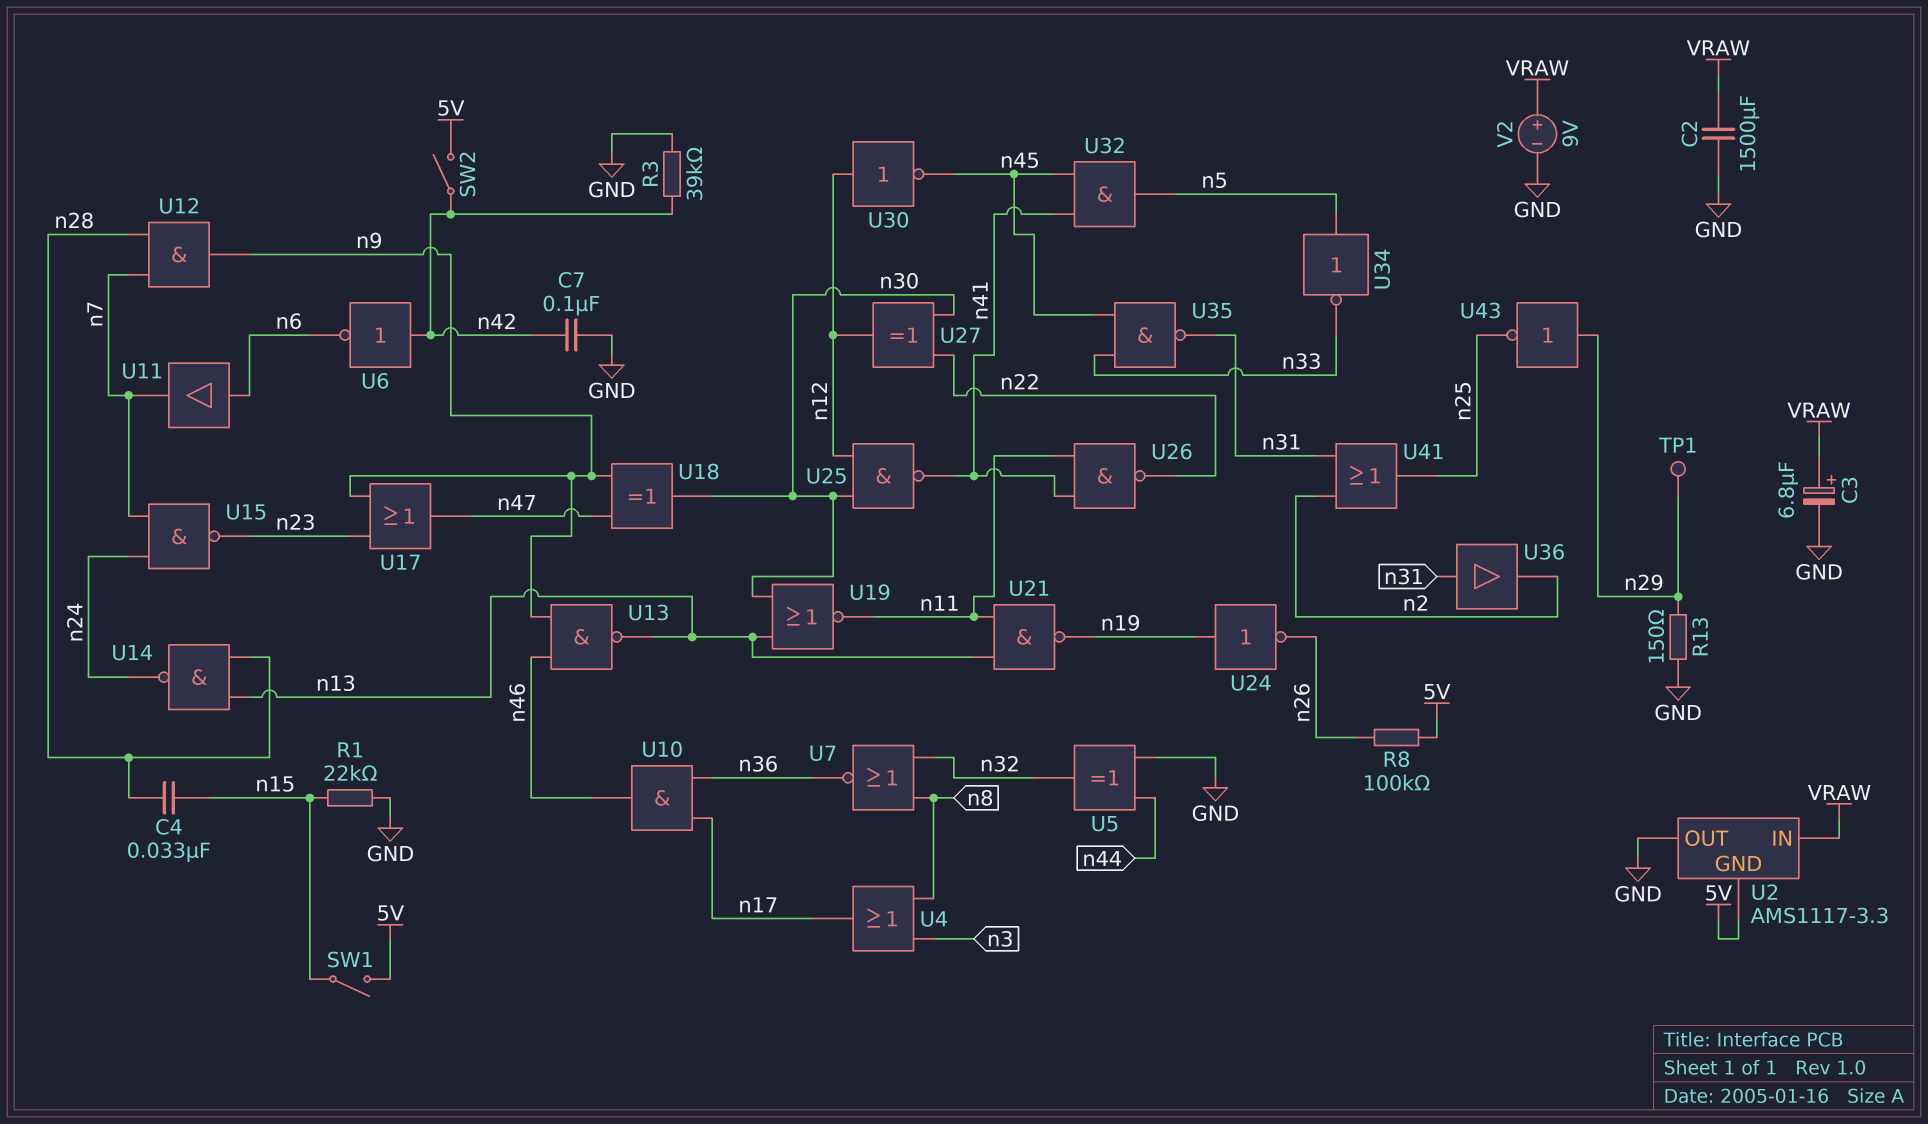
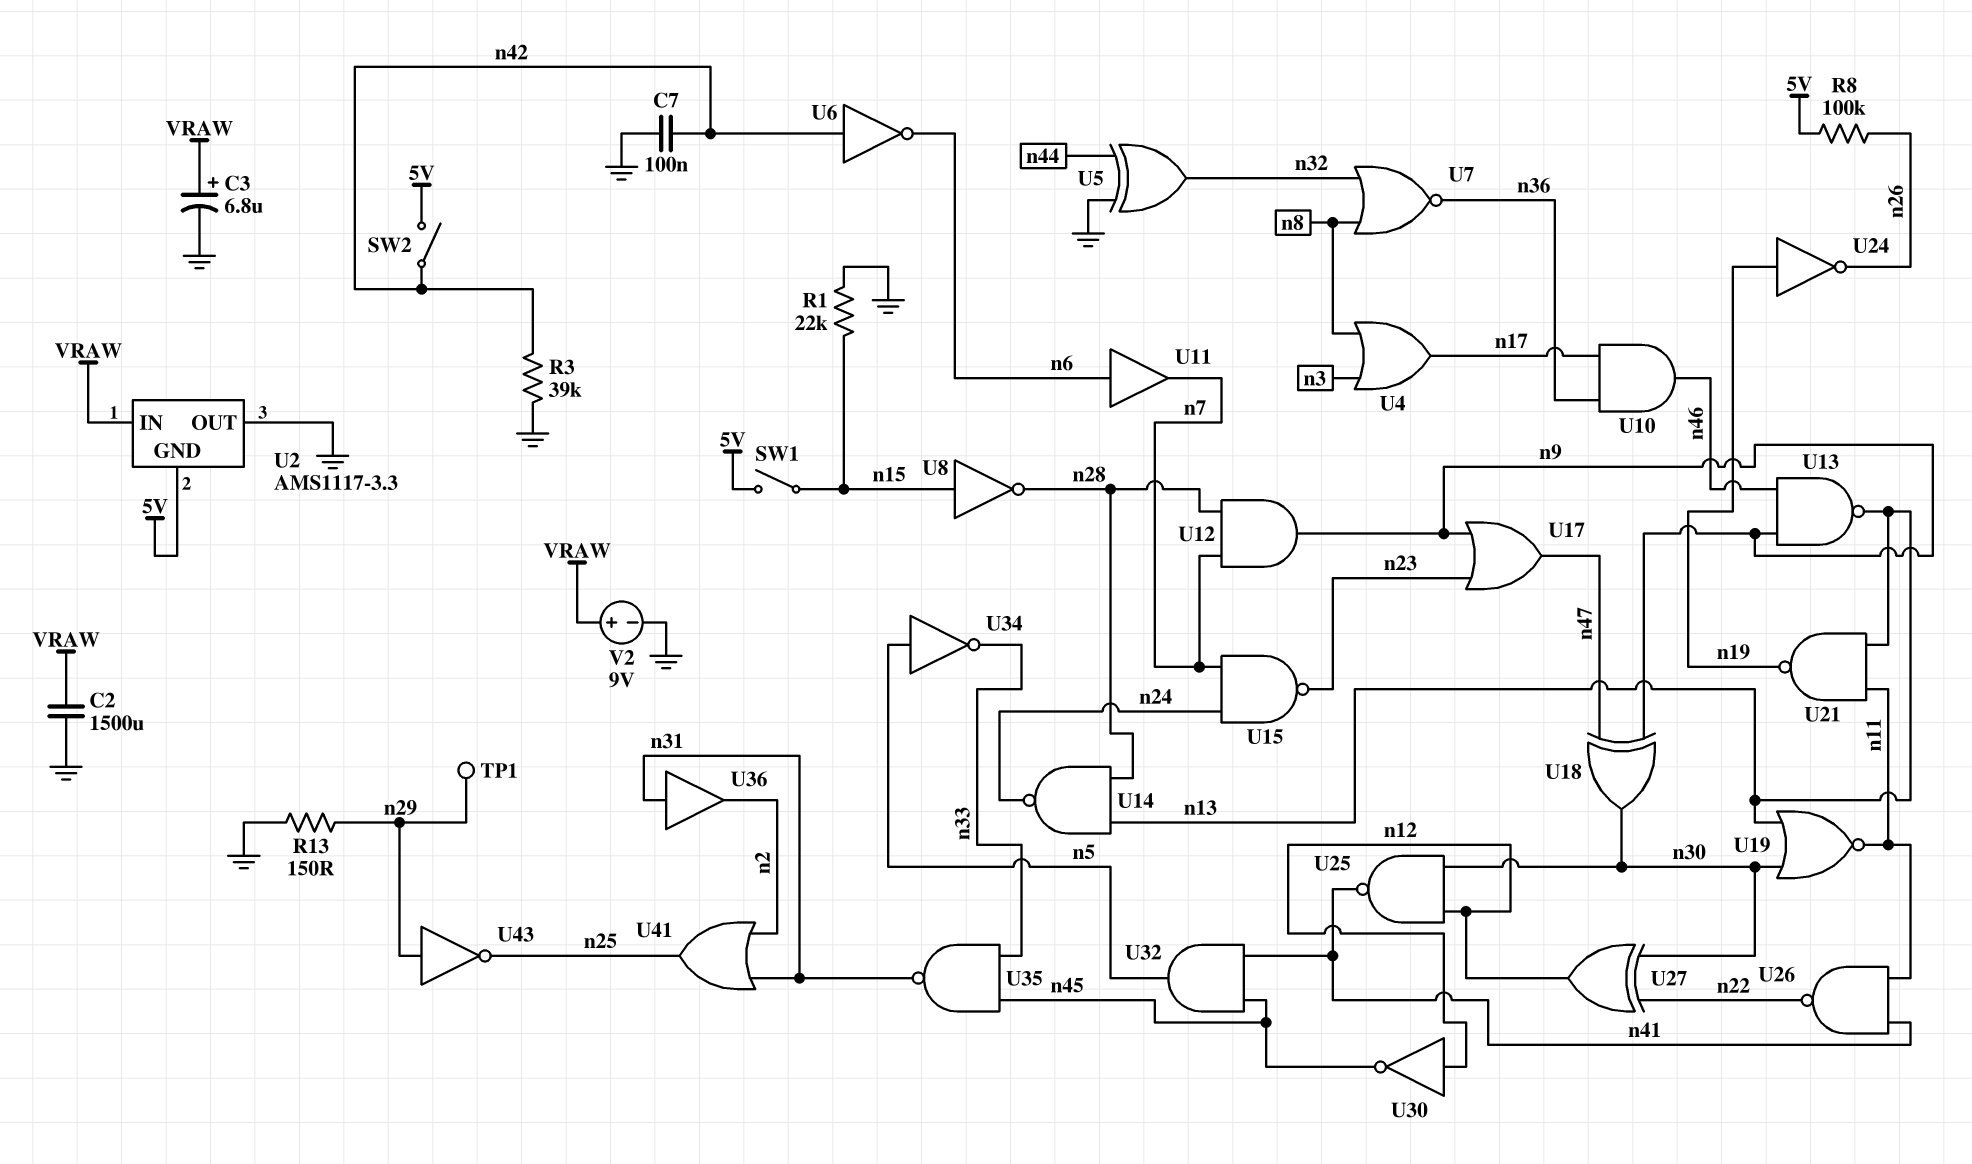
C4: 33nF (n15, n28) -> none
U8: none -> NOT (in n15, out n28)

